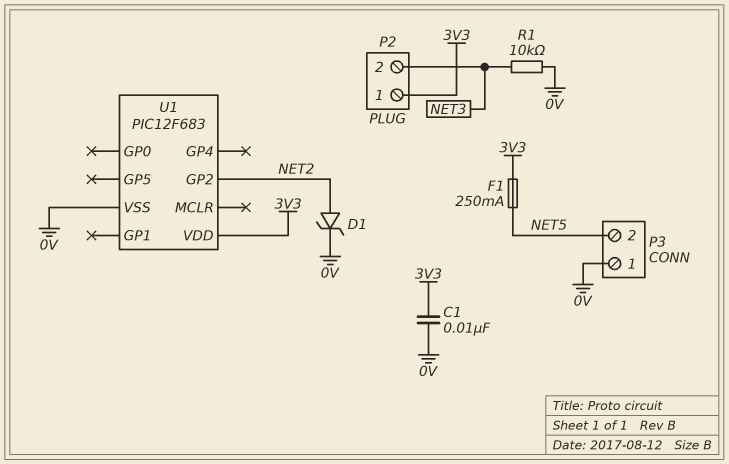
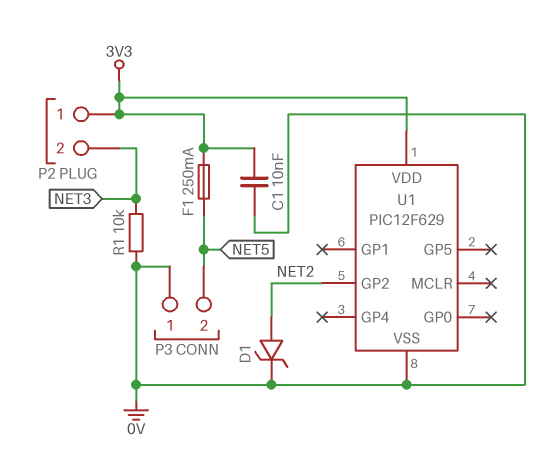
U1: PIC12F683 -> PIC12F629

